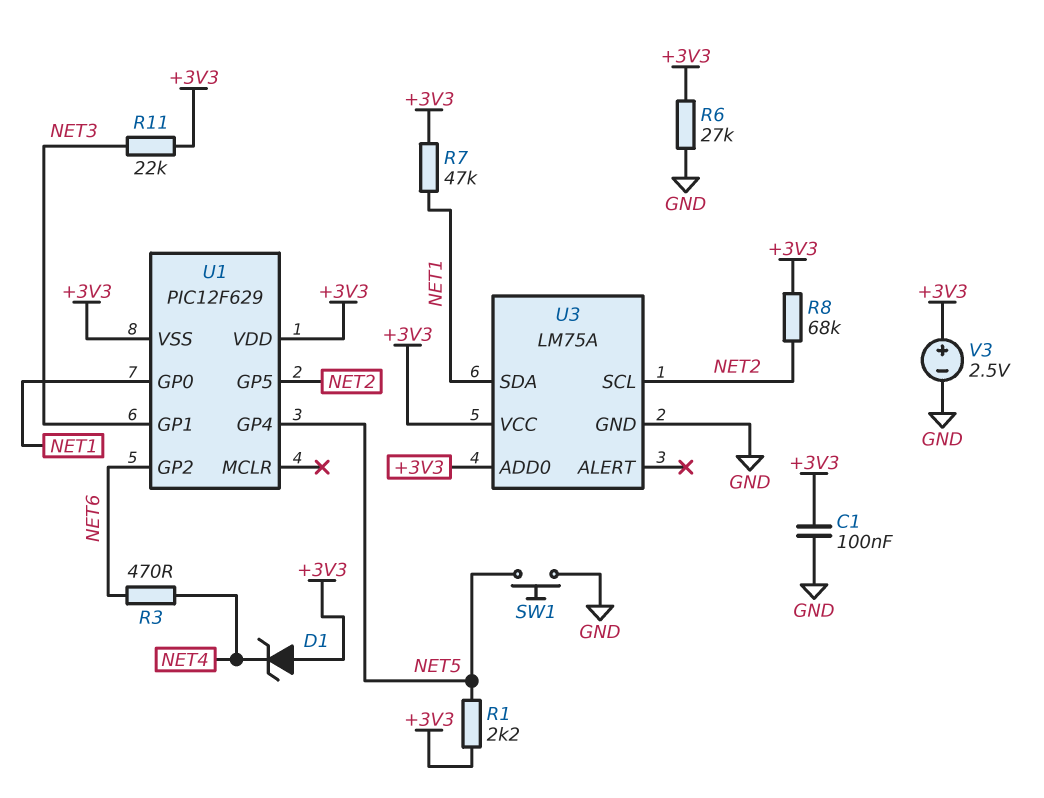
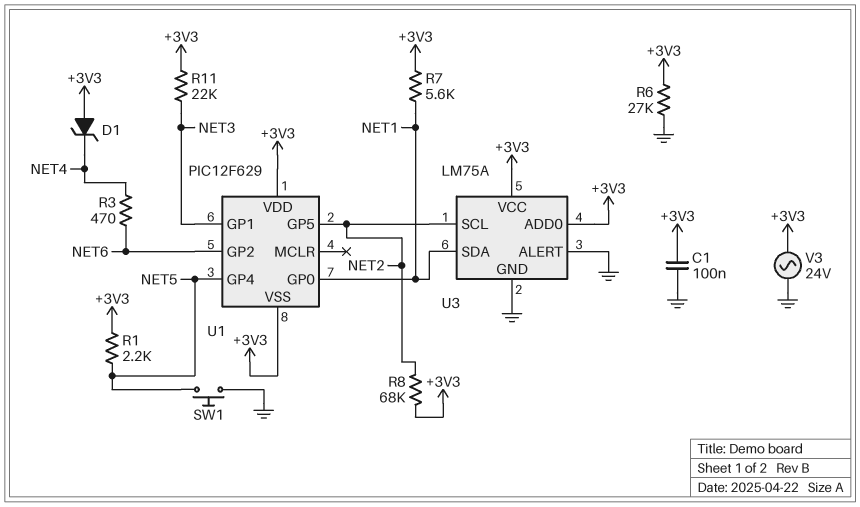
R7: 47k (+3V3, NET1) -> 5.6k (+3V3, NET1)
U3 pin ALERT: none -> GND
V3: 2.5V (plus +3V3, minus GND) -> AC 24V (+3V3, GND)

